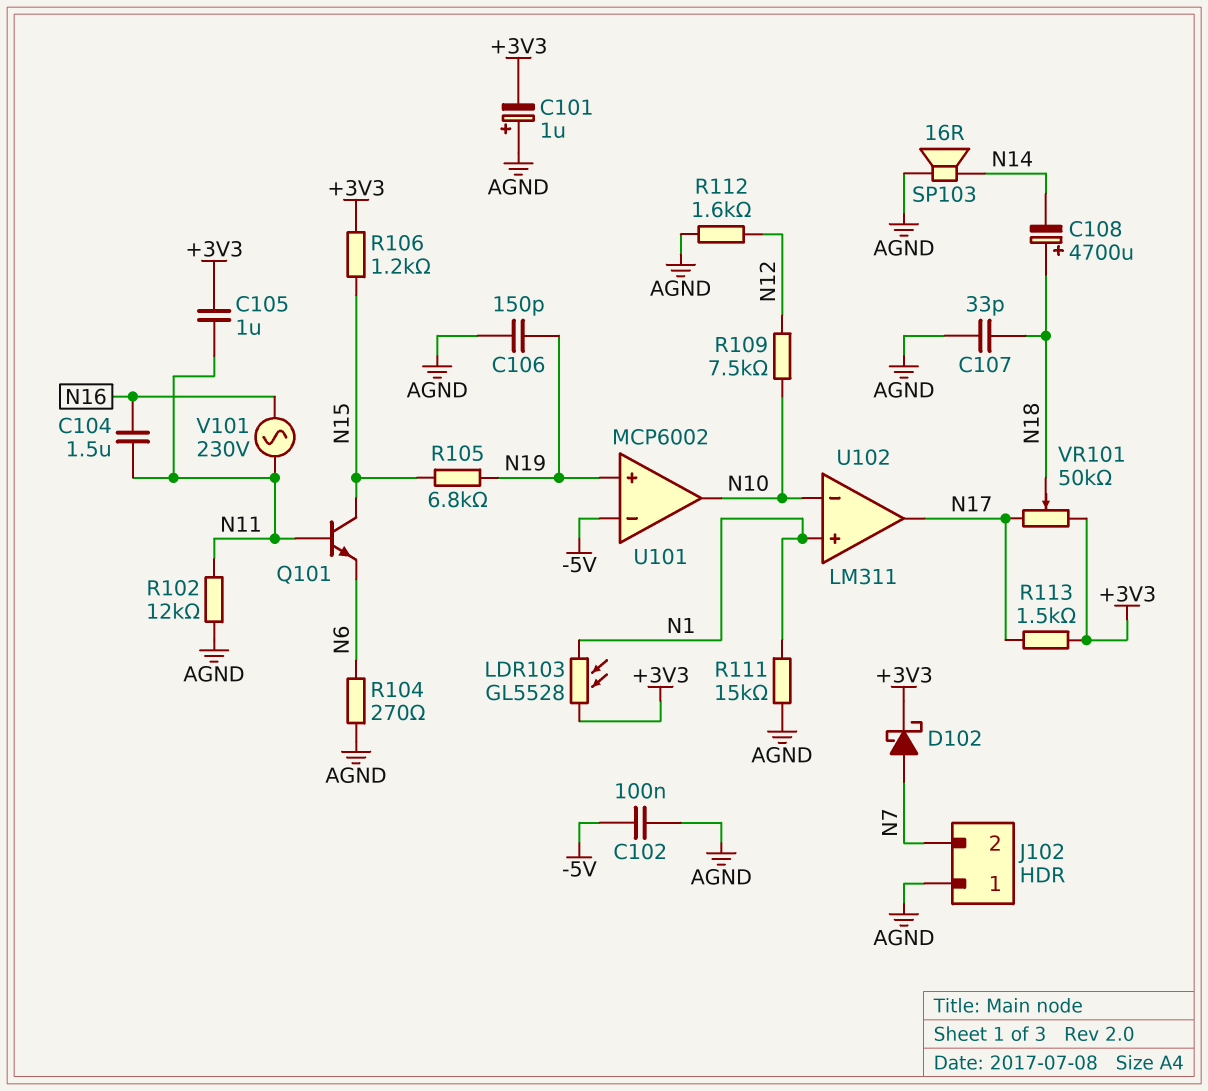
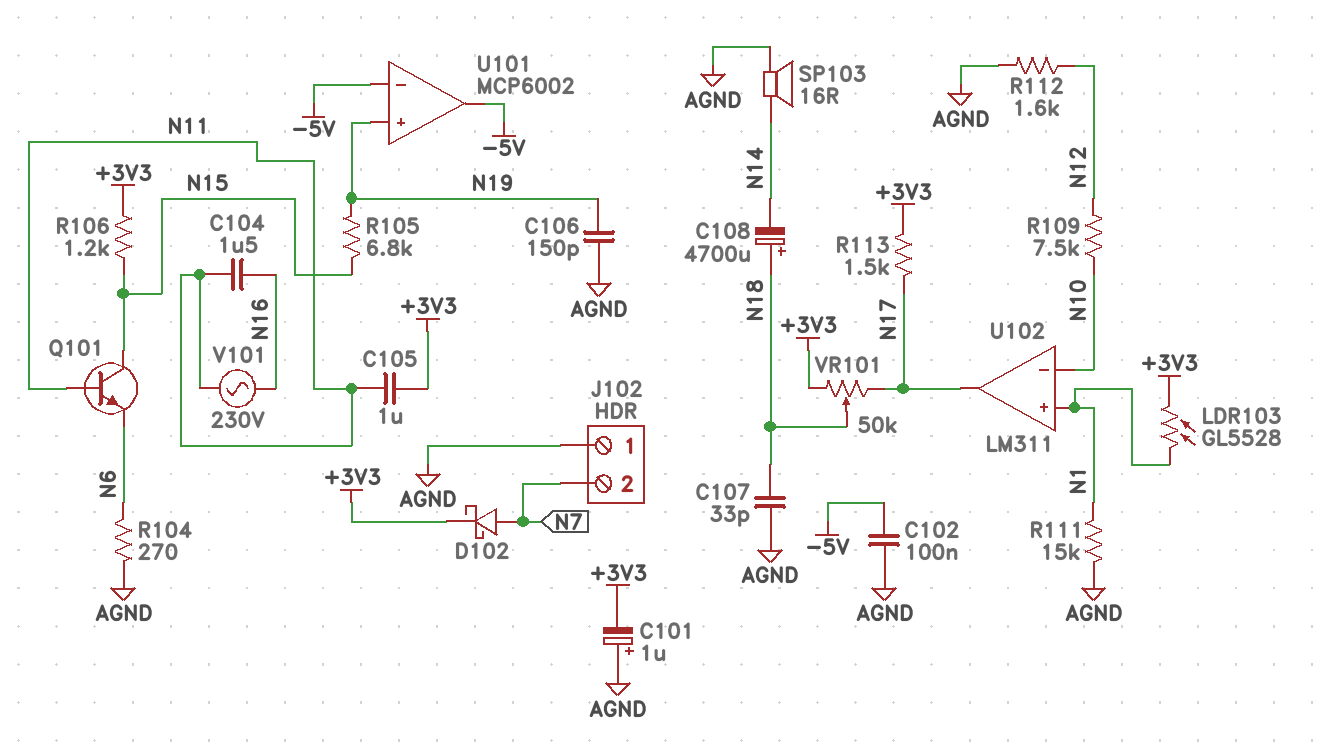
R102: 12k (AGND, N11) -> none
U101 pin out: N10 -> -5V

